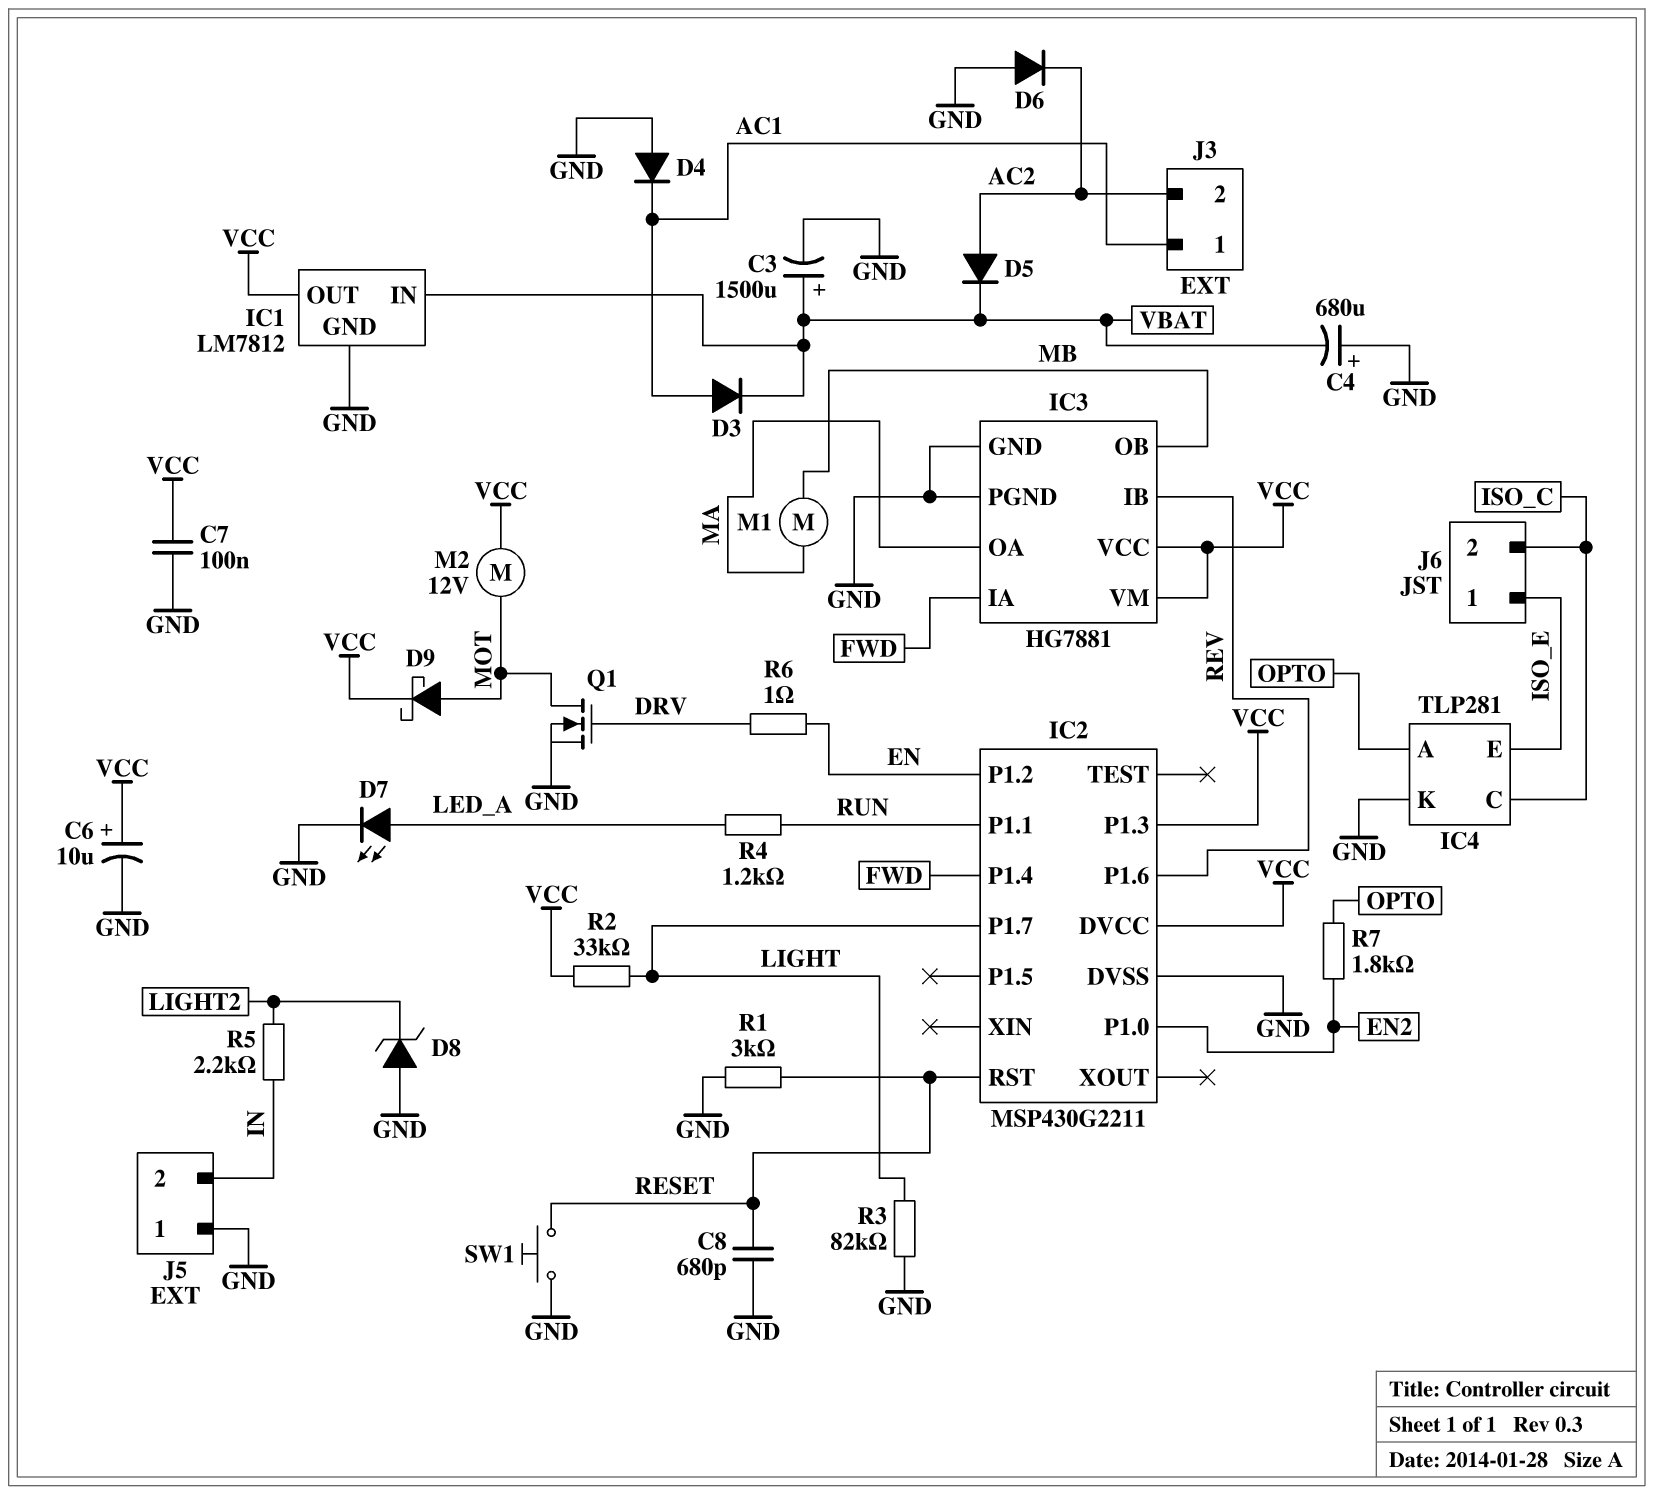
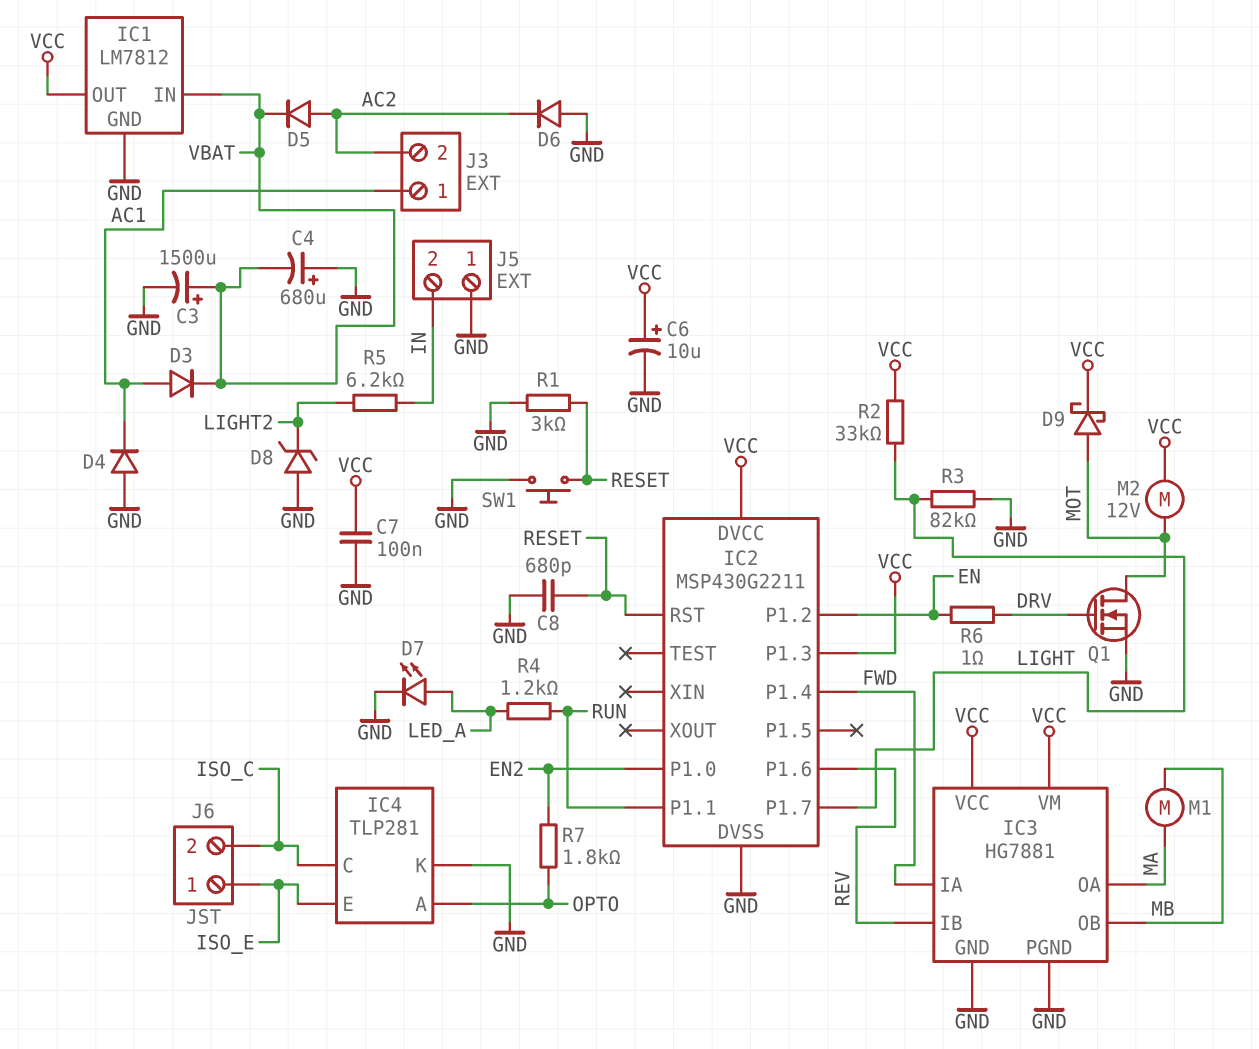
R5: 2.2k (IN, LIGHT2) -> 6.2k (IN, LIGHT2)

